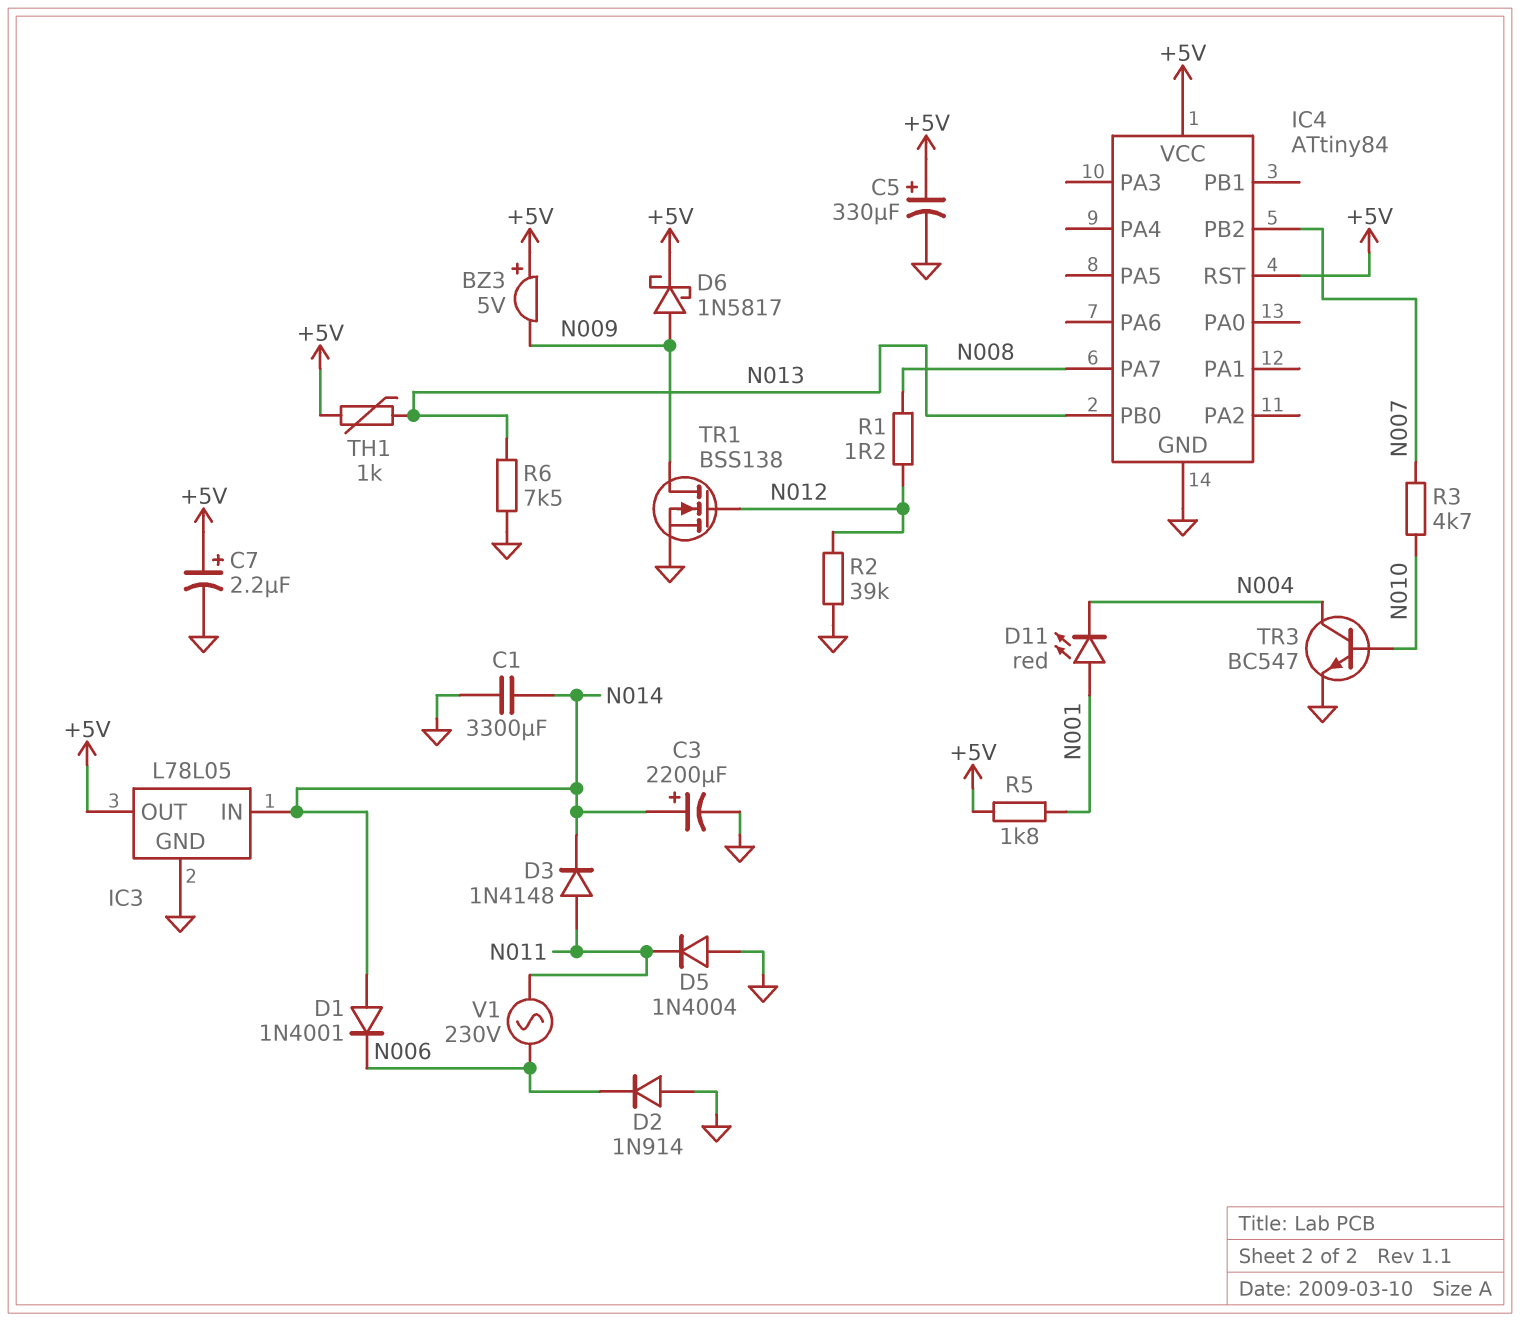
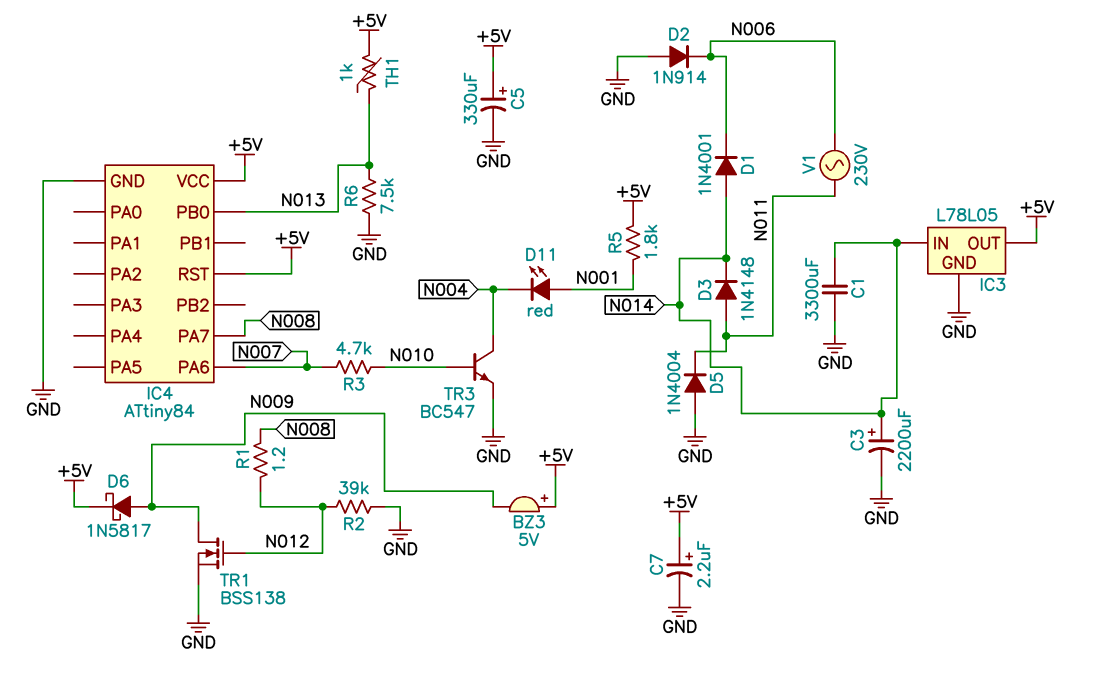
IC4 pin PA6: none -> N007
IC4 pin PB2: N007 -> none

